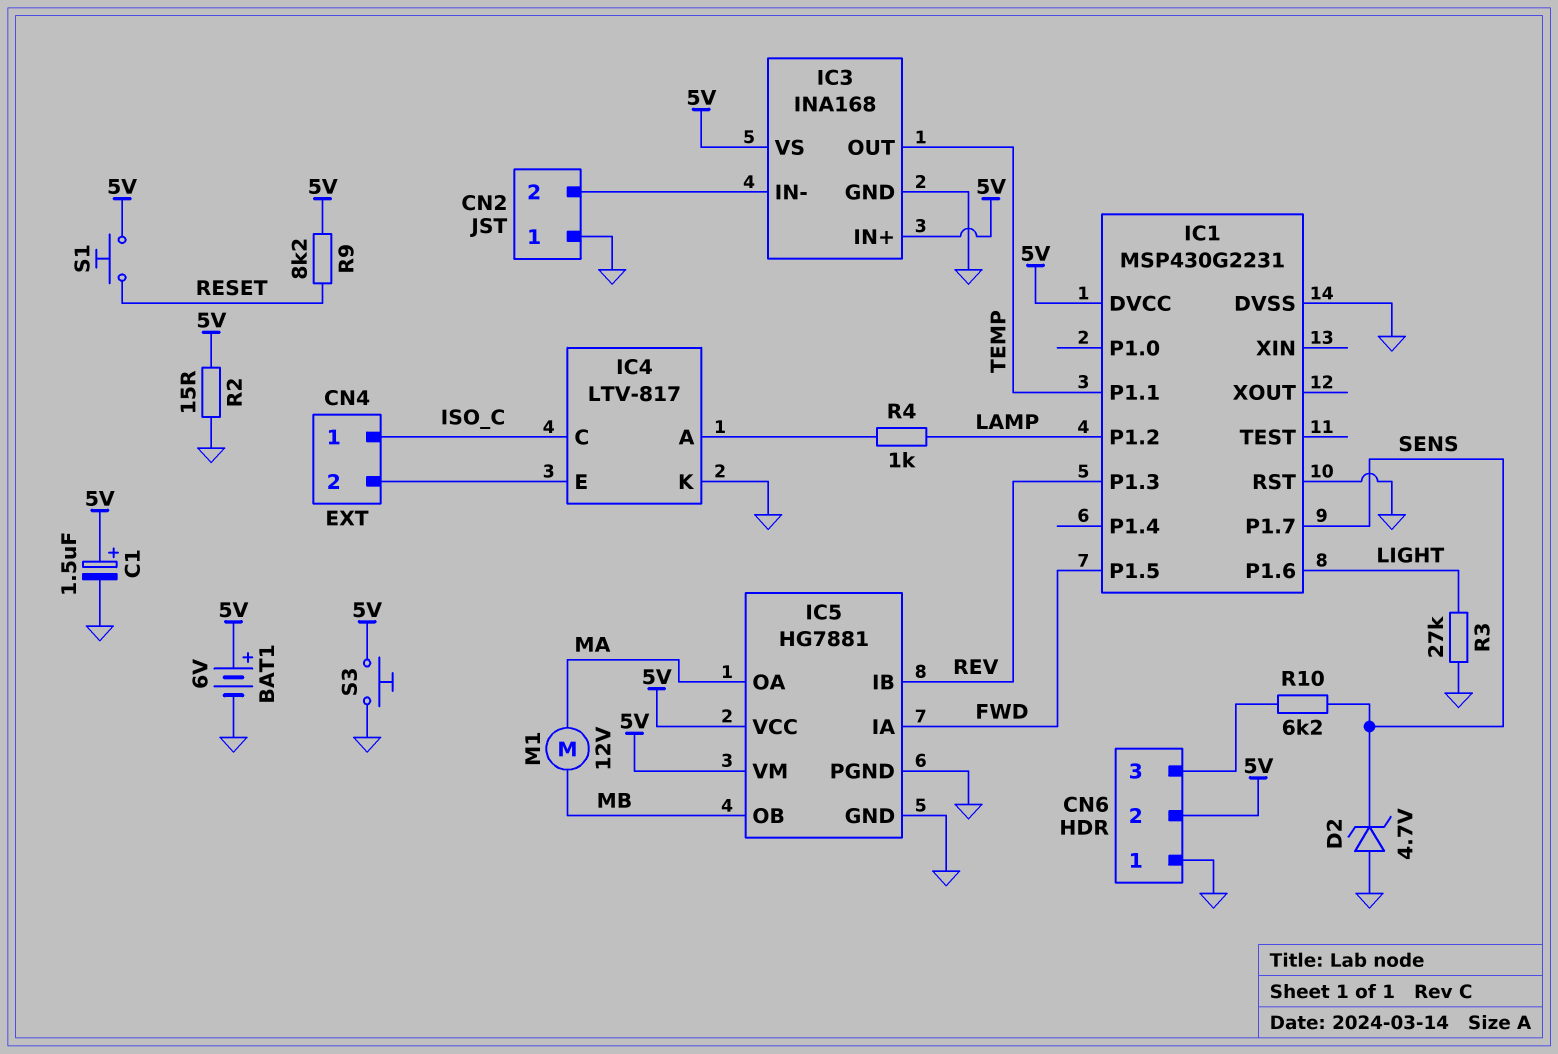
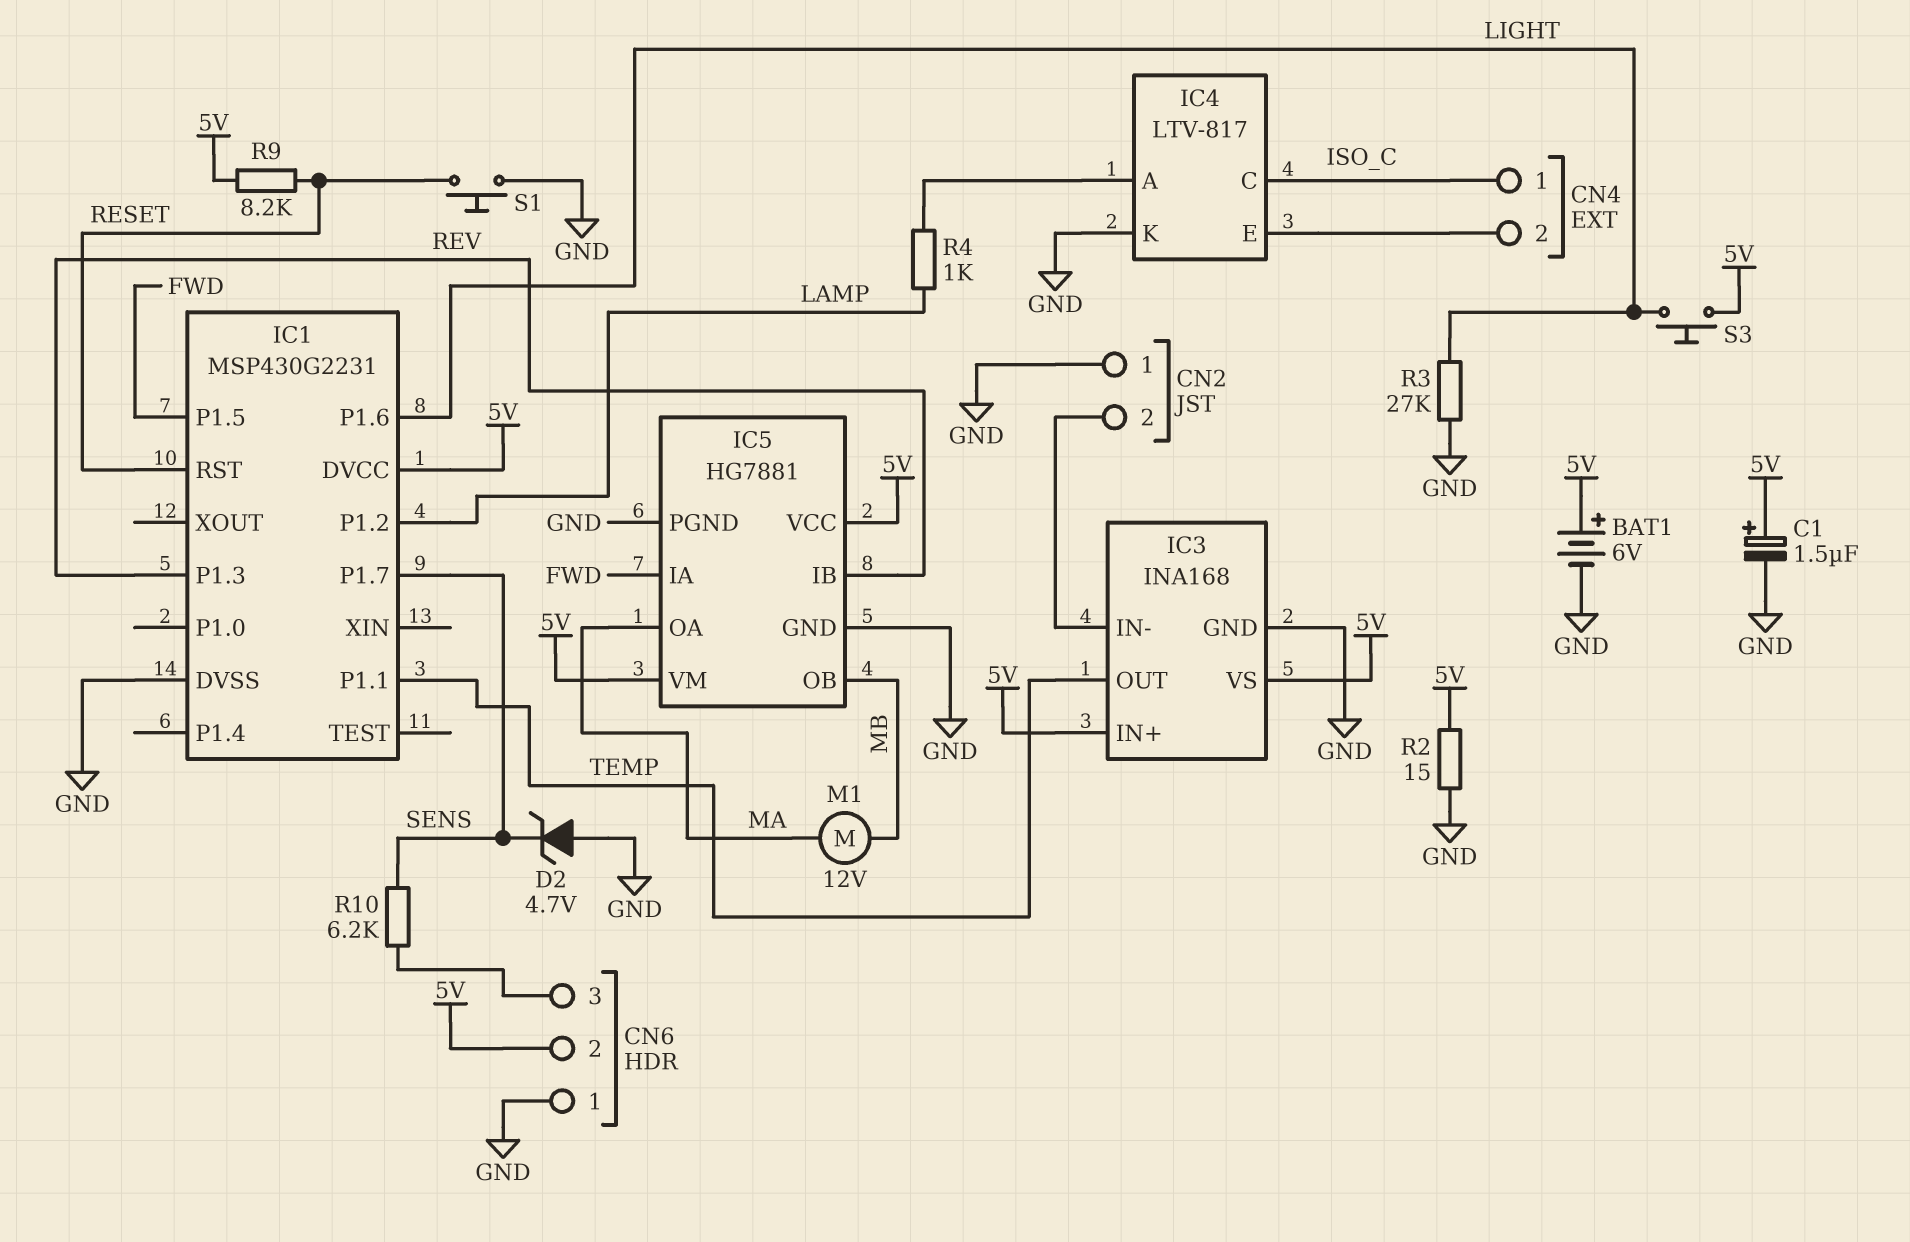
IC1 pin RST: GND -> RESET
S1: button (5V, RESET) -> button (GND, RESET)
S3: button (5V, GND) -> button (5V, LIGHT)

